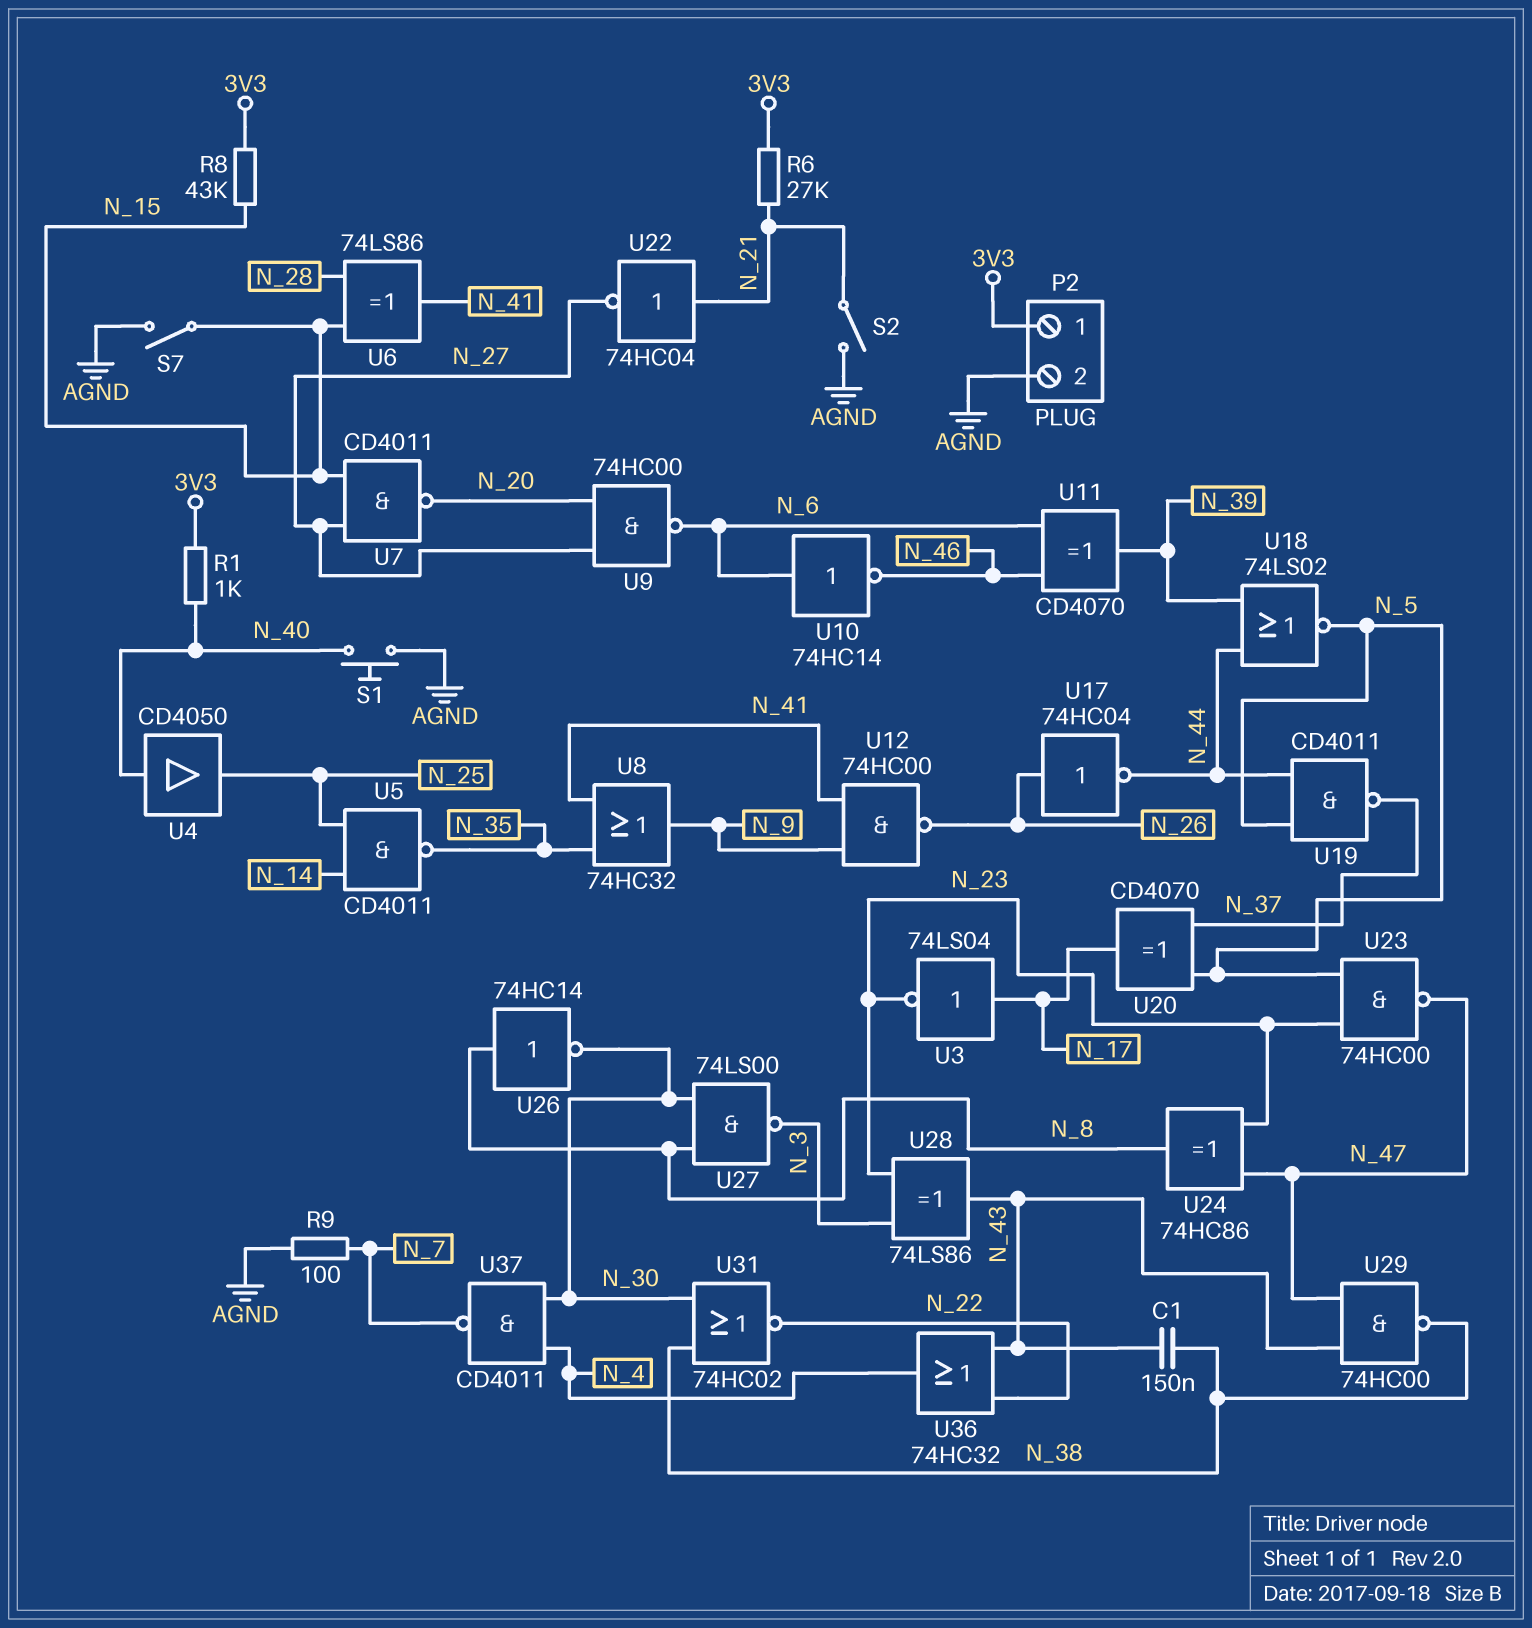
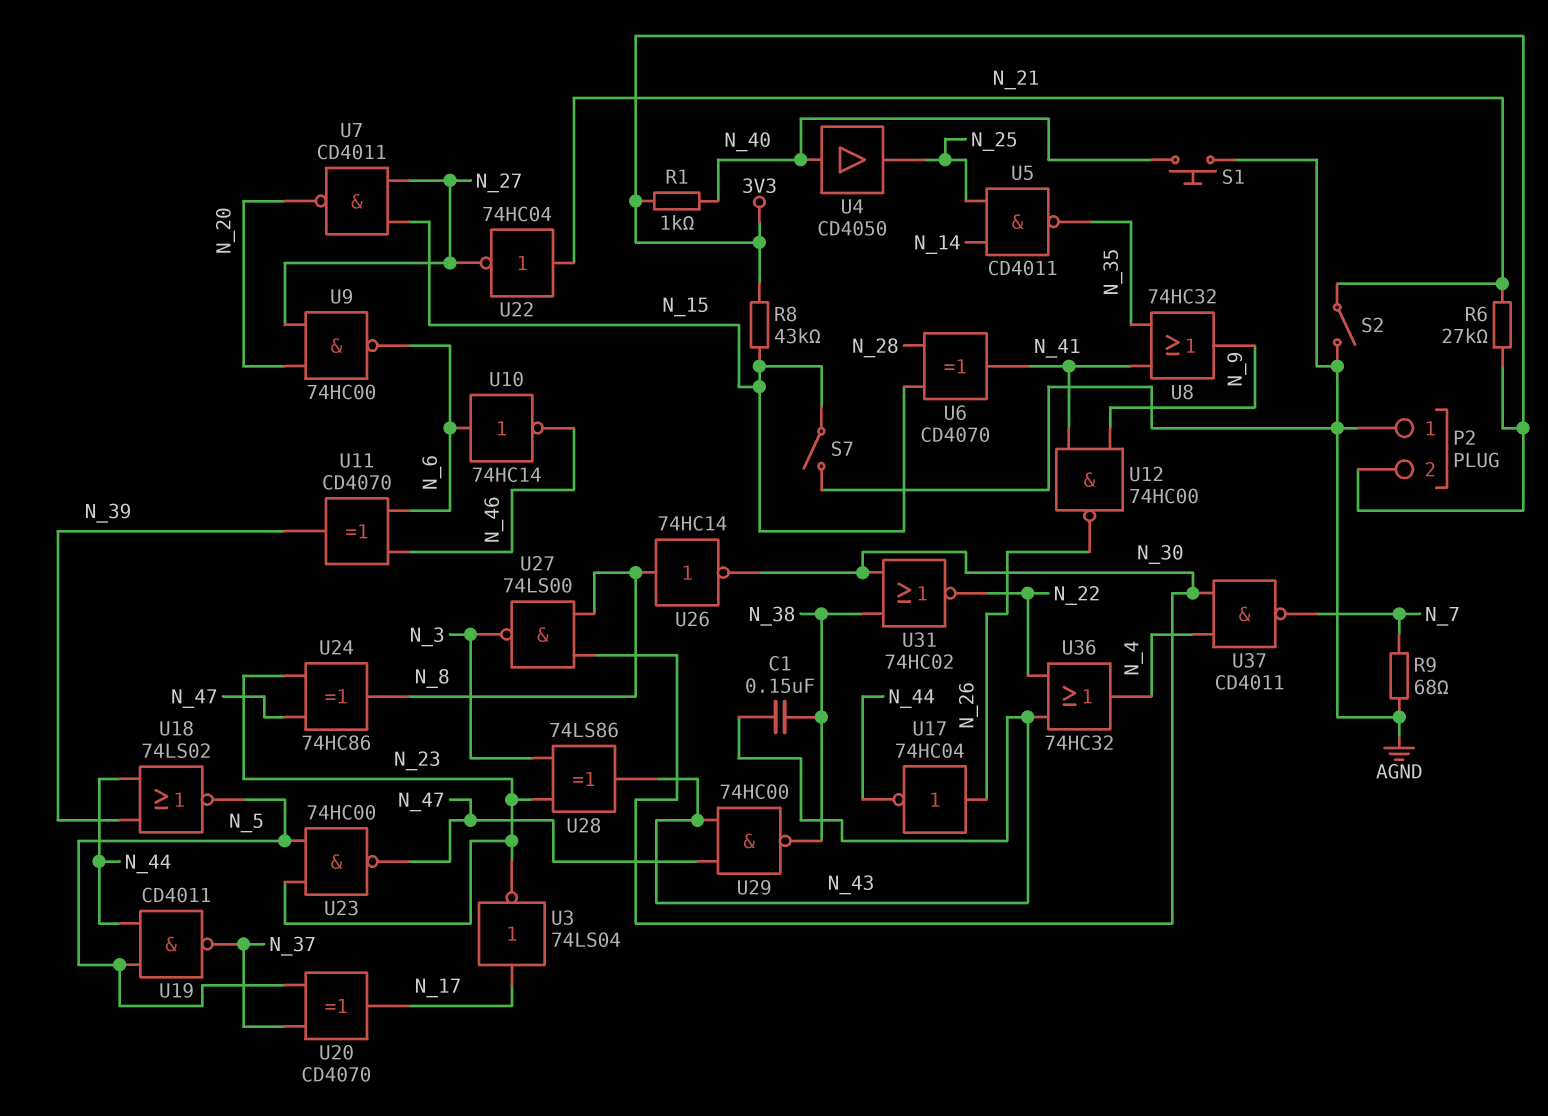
P2 pin 1: 3V3 -> AGND
P2 pin 2: AGND -> 3V3
R9: 100 (AGND, N_7) -> 68 (AGND, N_7)
U6: XOR 74LS86 (in N_15, in N_28, out N_41) -> XOR CD4070 (in N_15, in N_28, out N_41)

